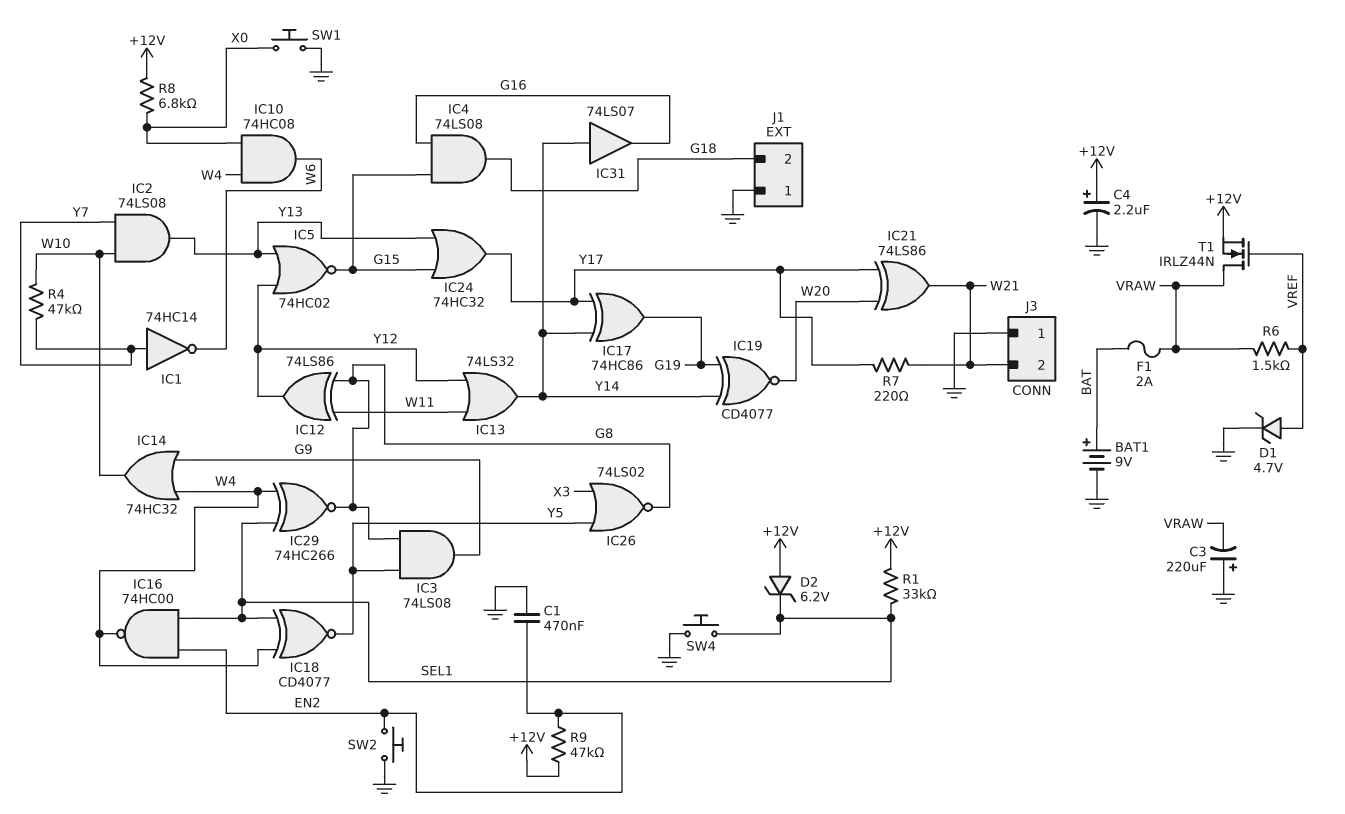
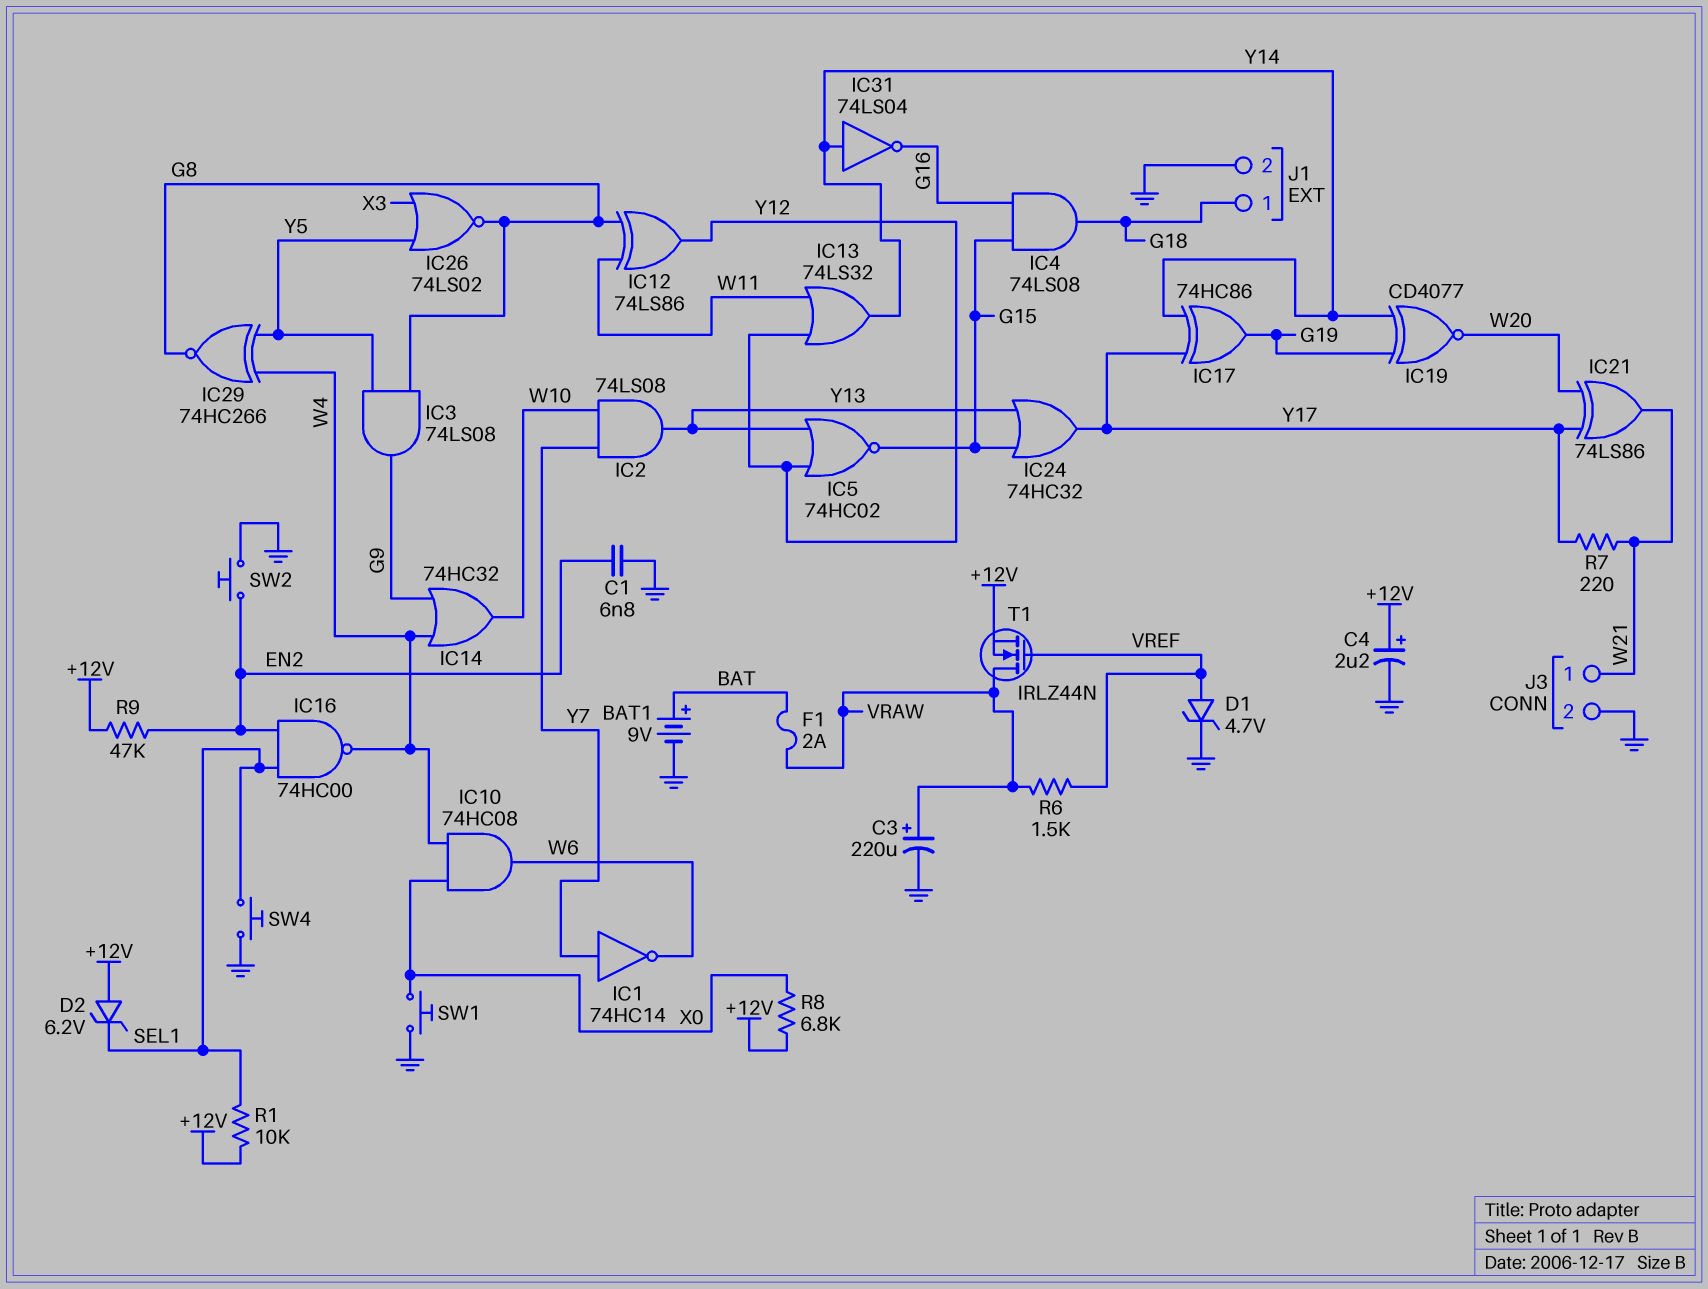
C1: 470nF (EN2, GND) -> 6.8nF (EN2, GND)
C3: 220uF (plus GND, minus VRAW) -> 220uF (plus VRAW, minus GND)
IC18: XNOR CD4077 (in SEL1, in W4, out Y5) -> none
IC29: XNOR 74HC266 (in SEL1, in W4, out G8) -> XNOR 74HC266 (in W4, in Y5, out G8)
IC31: buffer 74LS07 (in Y14, out G16) -> NOT 74LS04 (in Y14, out G16)
J1 pin 1: GND -> G18
J1 pin 2: G18 -> GND
J3 pin 1: GND -> W21
J3 pin 2: W21 -> GND
R1: 33k (+12V, SEL1) -> 10k (+12V, SEL1)
R4: 47k (W10, Y7) -> none

